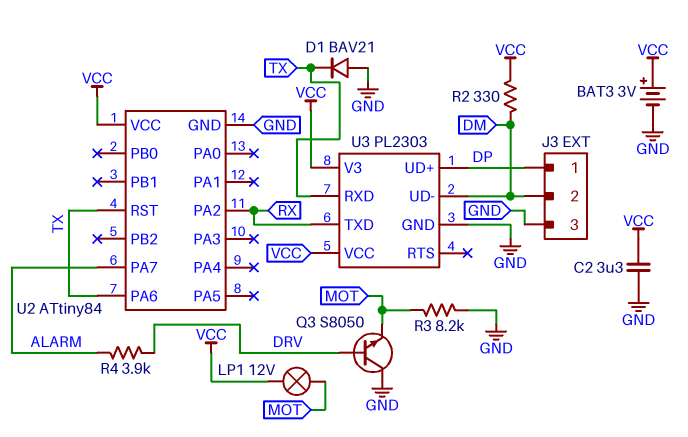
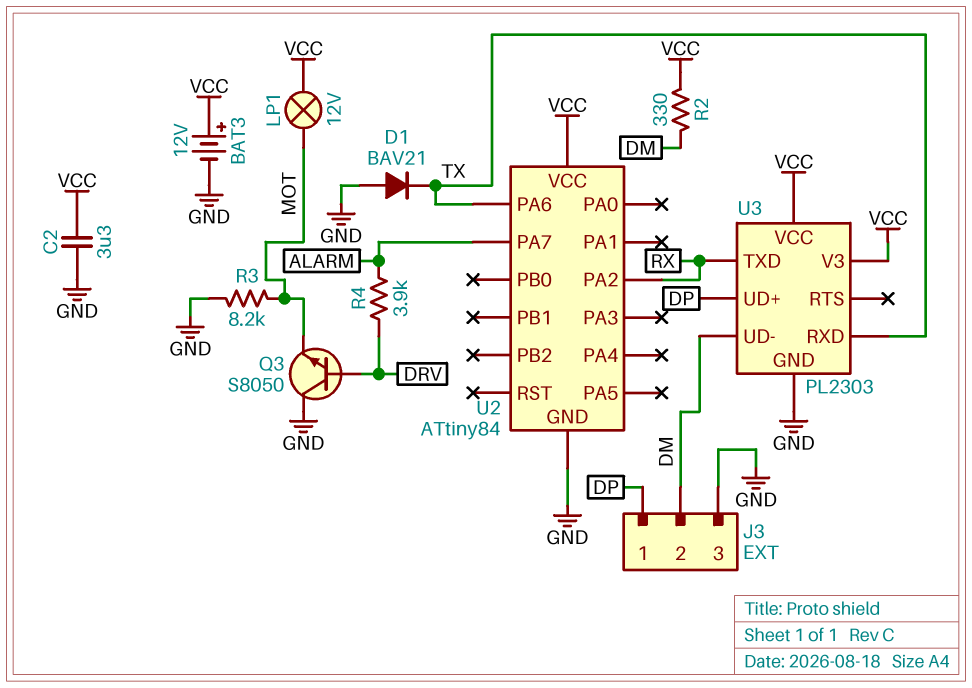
BAT3: 3V (plus VCC, minus GND) -> 12V (plus VCC, minus GND)
U2 pin RST: TX -> none

